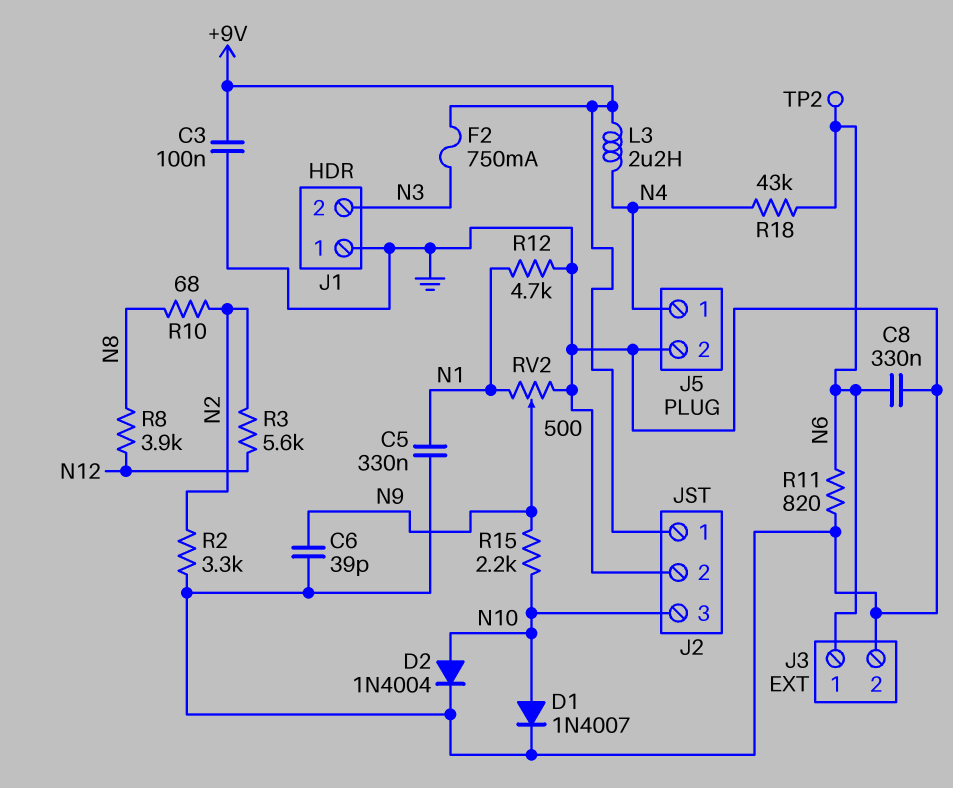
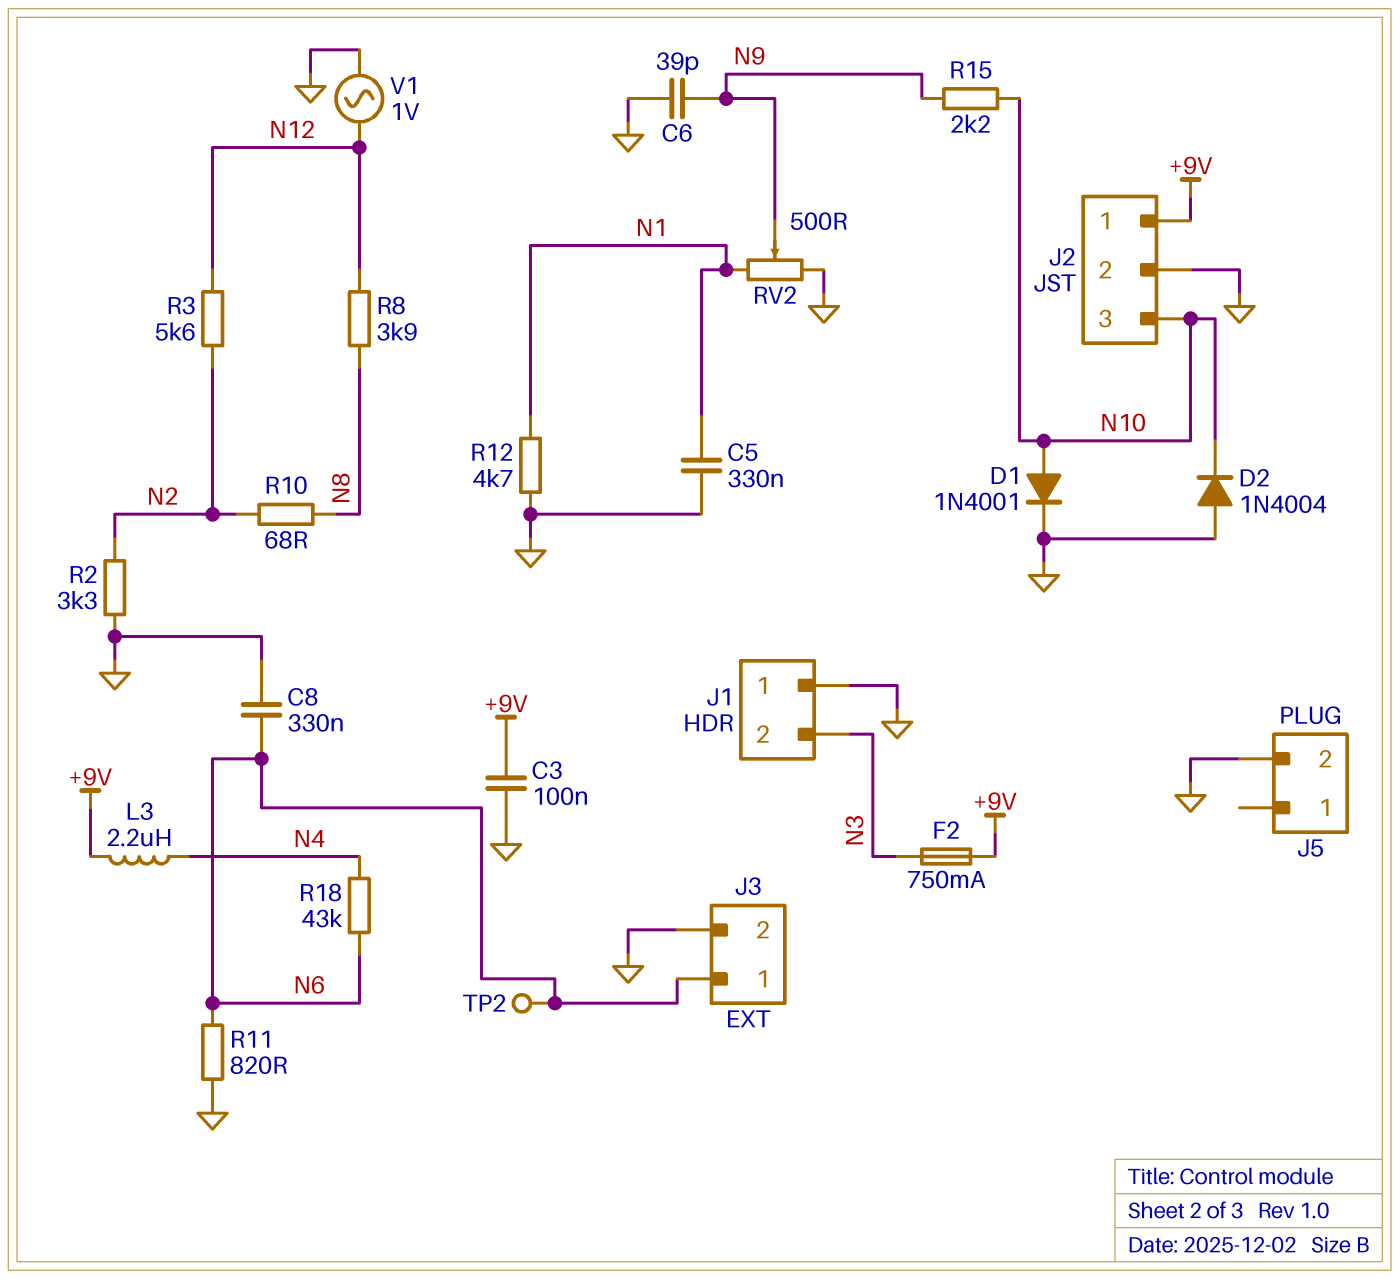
D1: diode 1N4007 (A N10, K GND) -> diode 1N4001 (A N10, K GND)
D2: diode 1N4004 (A N10, K GND) -> diode 1N4004 (A GND, K N10)
J5 pin 1: N4 -> none
V1: none -> AC 1V (GND, N12)

